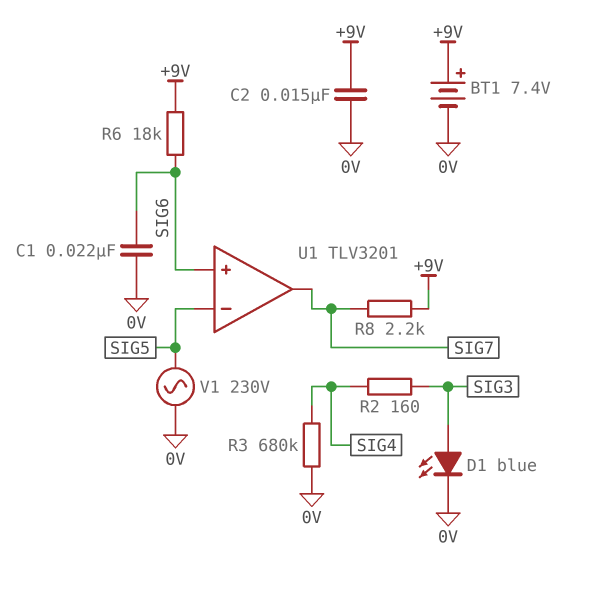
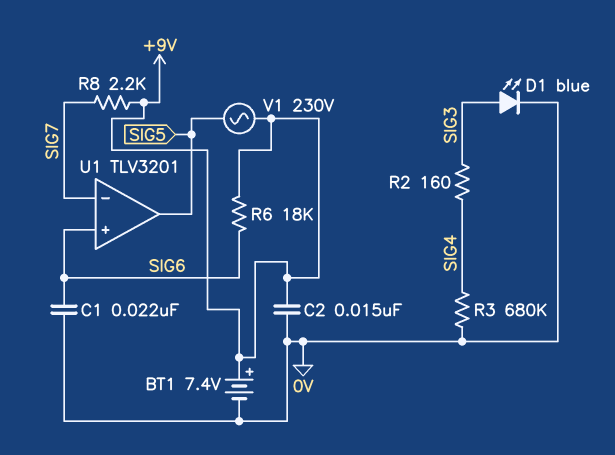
U1 pin in-: SIG5 -> SIG7
U1 pin out: SIG7 -> SIG5
V1: AC 230V (0V, SIG5) -> AC 230V (+9V, SIG5)

